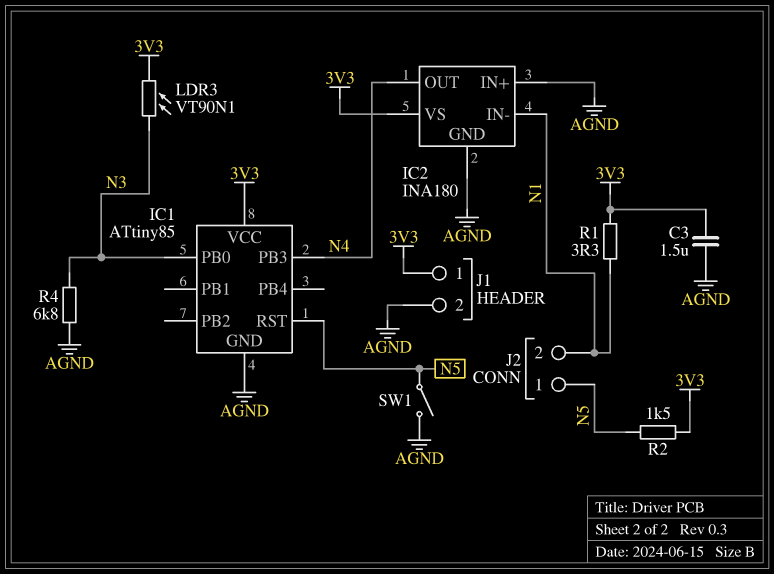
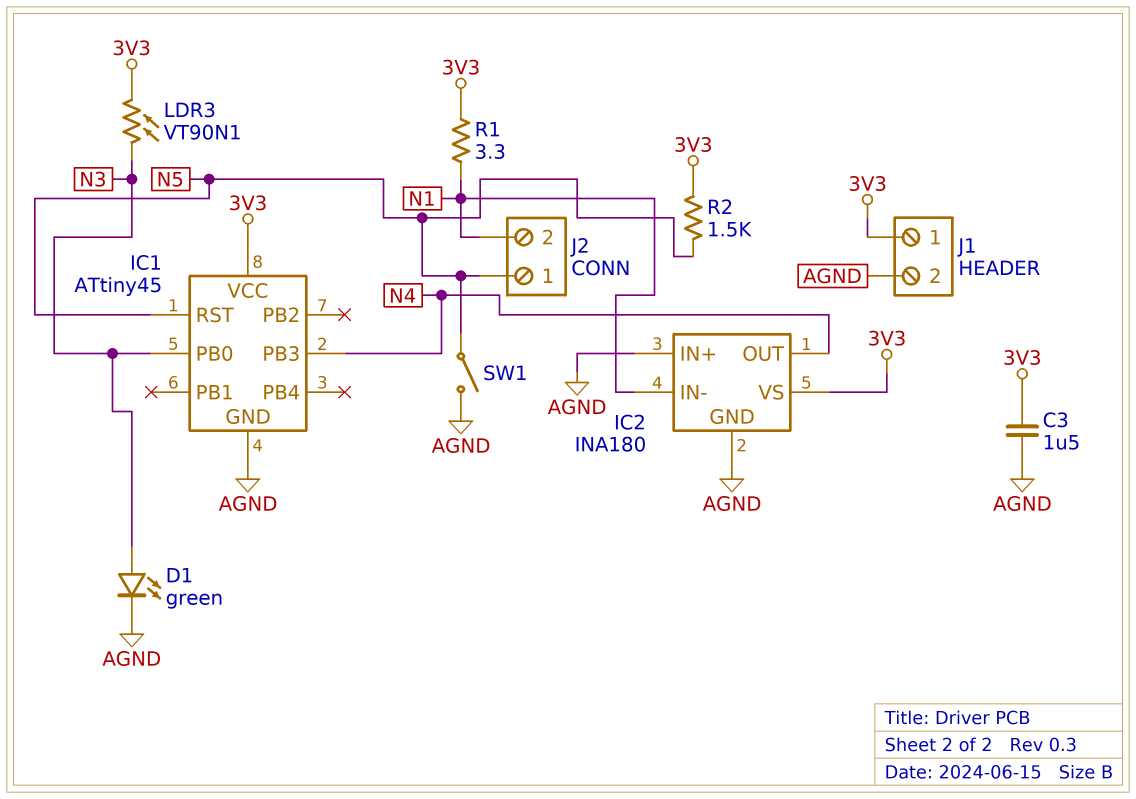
D1: none -> LED green (A N3, K AGND)
IC1: ATtiny85 -> ATtiny45
R4: 6.8k (AGND, N3) -> none

